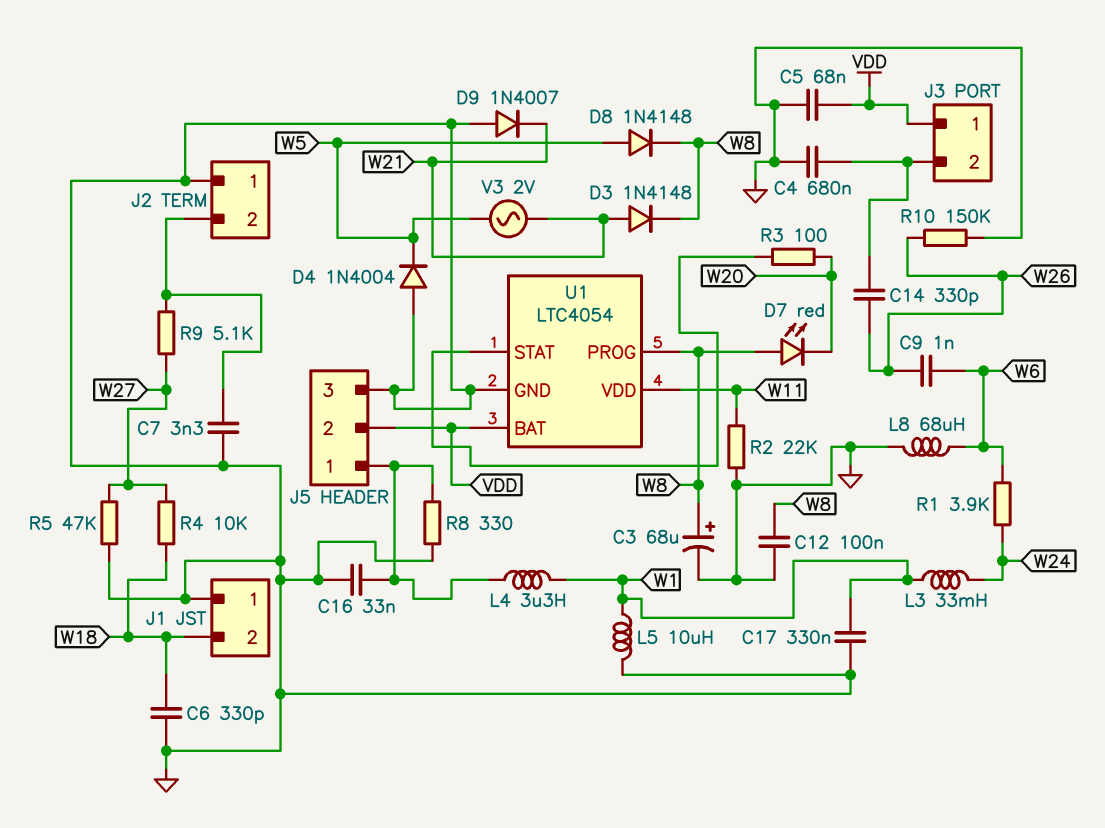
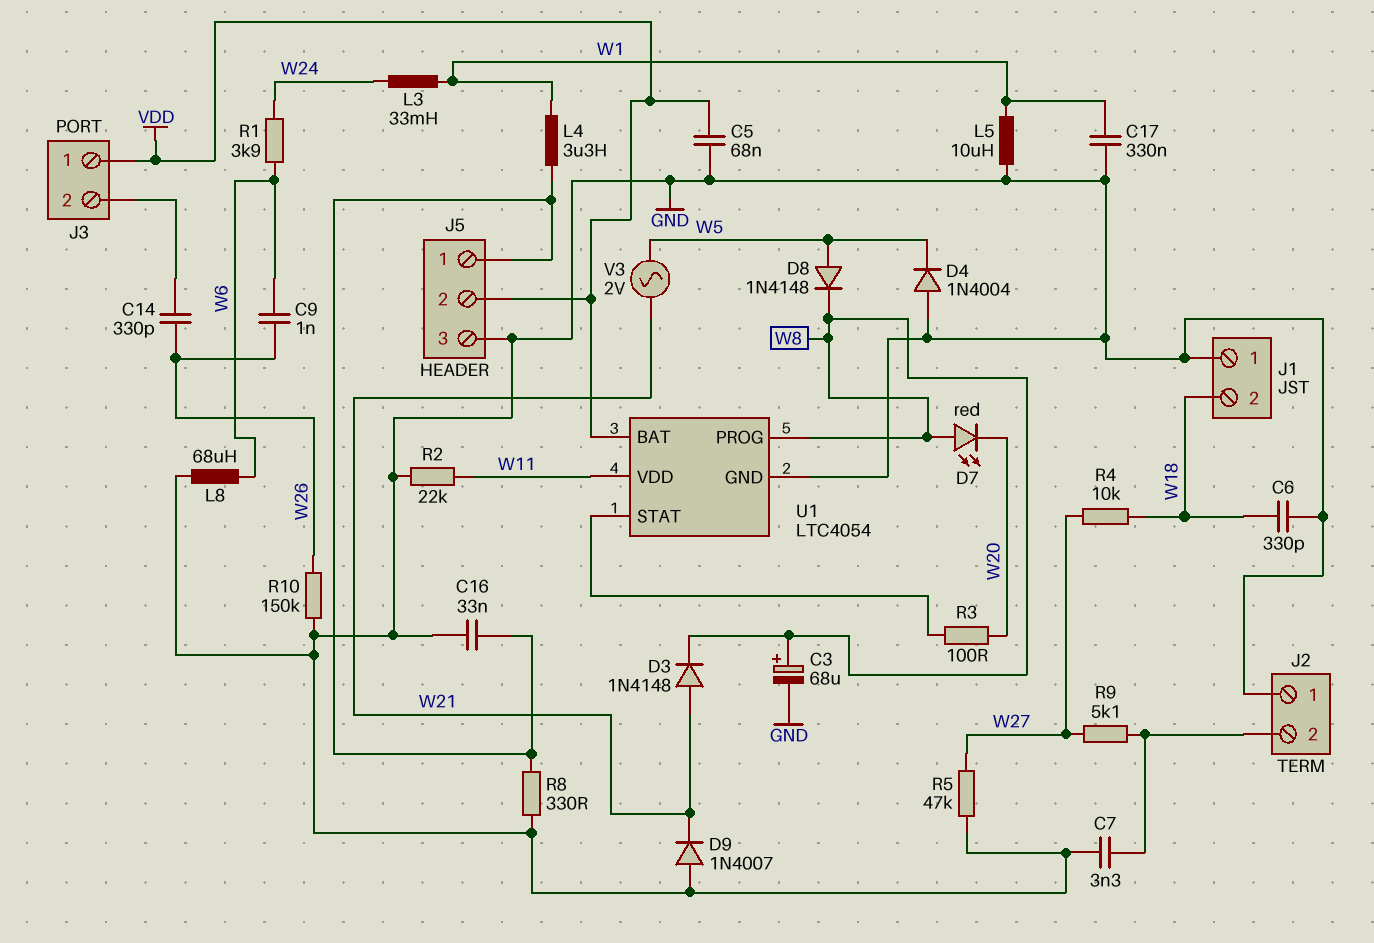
C4: 680nF (GND, J3/2) -> none
C12: 100nF (GND, W8) -> none

